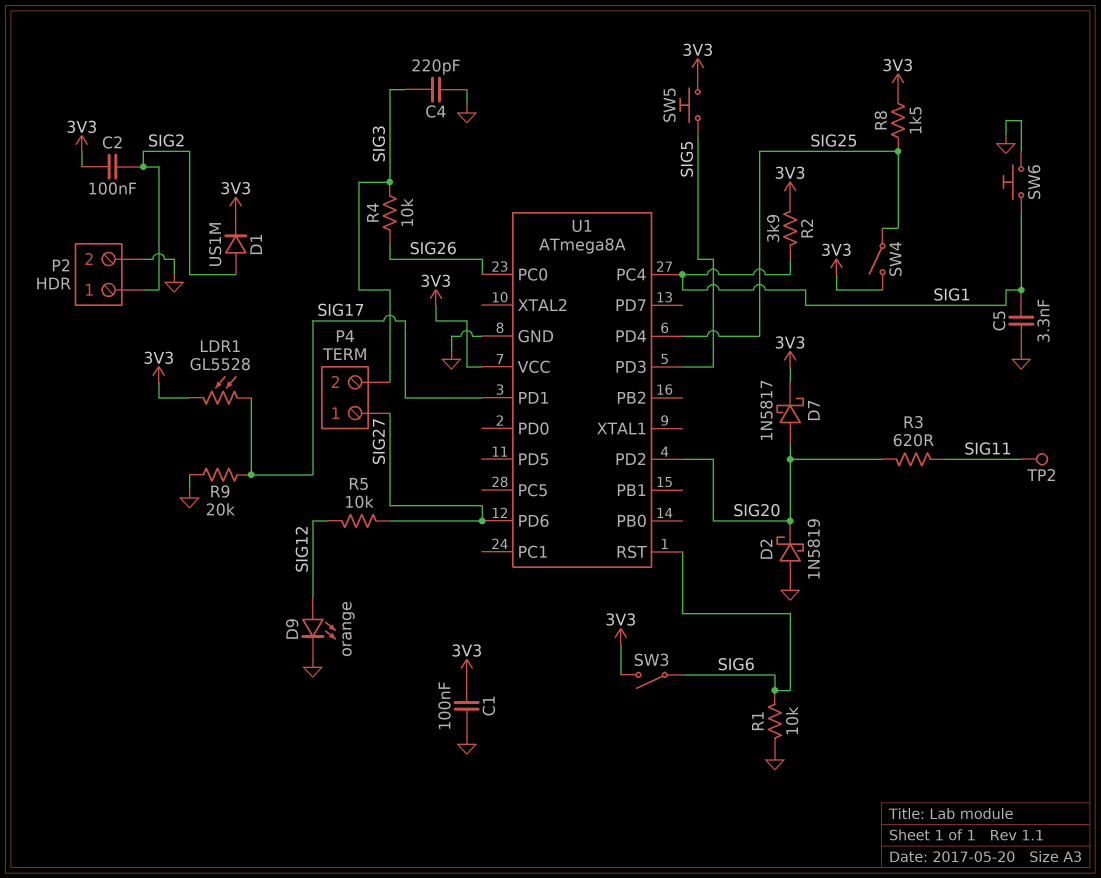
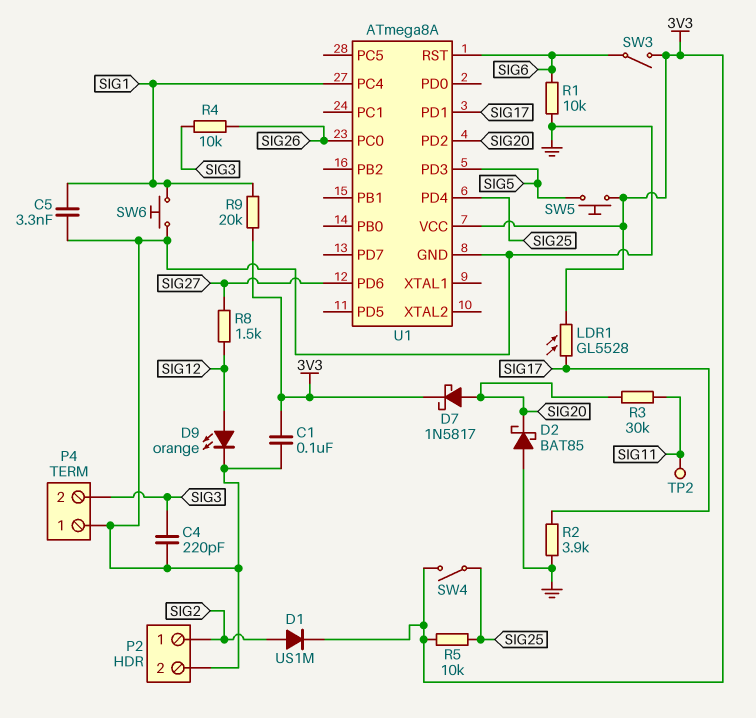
C2: 100nF (3V3, SIG2) -> none
D2: schottky 1N5819 (A GND, K SIG20) -> schottky BAT85 (A GND, K SIG20)
P4 pin 1: SIG27 -> GND
R2: 3.9k (3V3, SIG1) -> 3.9k (GND, SIG17)
R3: 620 (SIG11, SIG20) -> 30k (SIG11, SIG20)
R5: 10k (SIG12, SIG27) -> 10k (3V3, SIG25)
R8: 1.5k (3V3, SIG25) -> 1.5k (SIG12, SIG27)
R9: 20k (GND, SIG17) -> 20k (3V3, SIG1)

